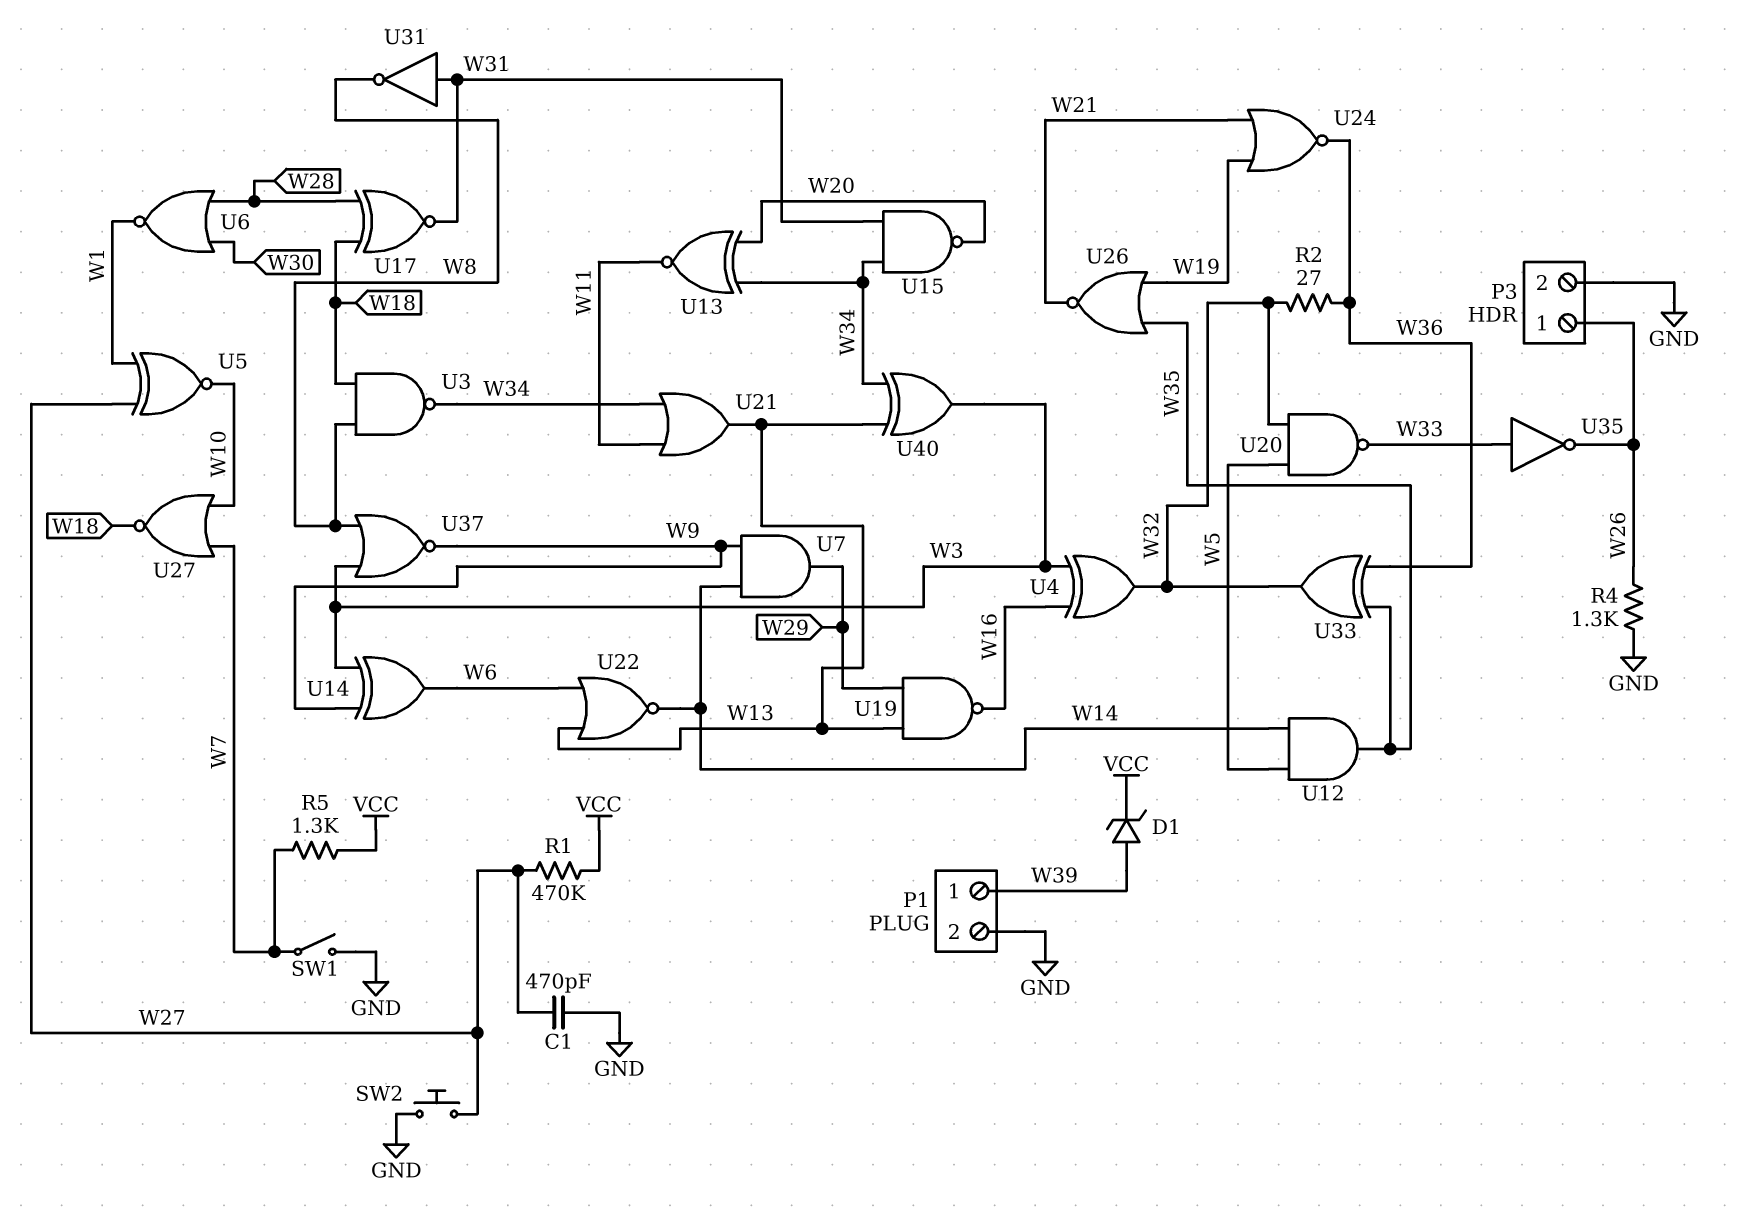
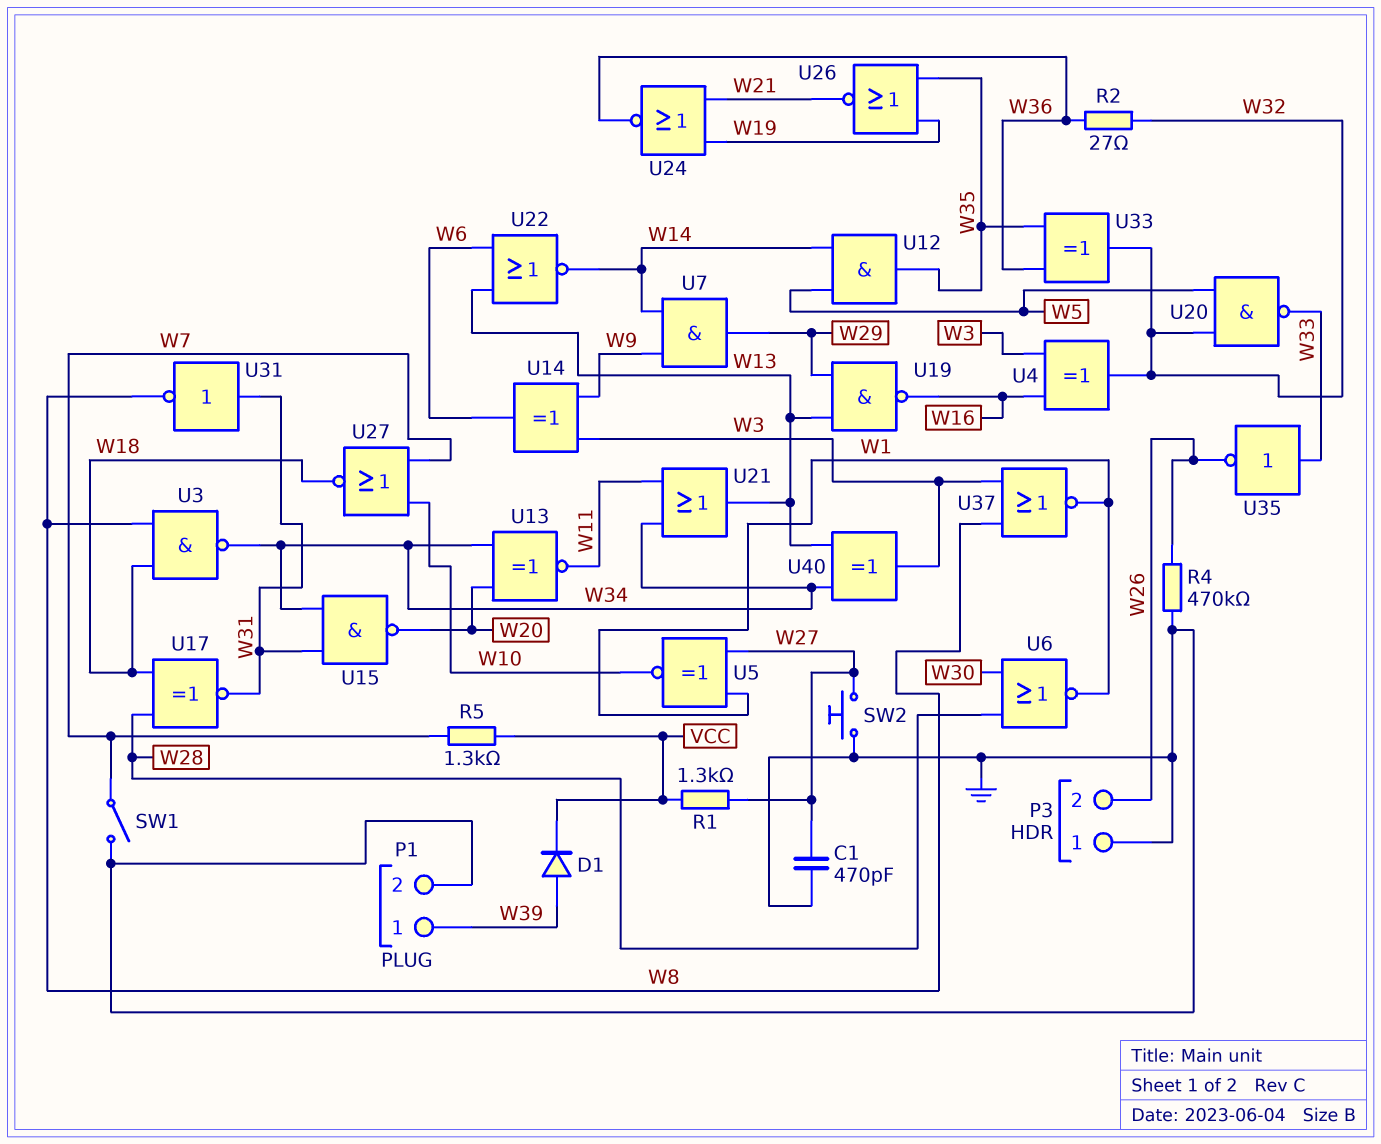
D1: zener (A W39, K VCC) -> diode (A W39, K VCC)
P3 pin 1: W26 -> GND
P3 pin 2: GND -> W26
R1: 470k (VCC, W27) -> 1.3k (VCC, W27)
R4: 1.3k (GND, W26) -> 470k (GND, W26)
U37: NOR (in W3, in W8, out W9) -> NOR (in W3, in W8, out W1)

